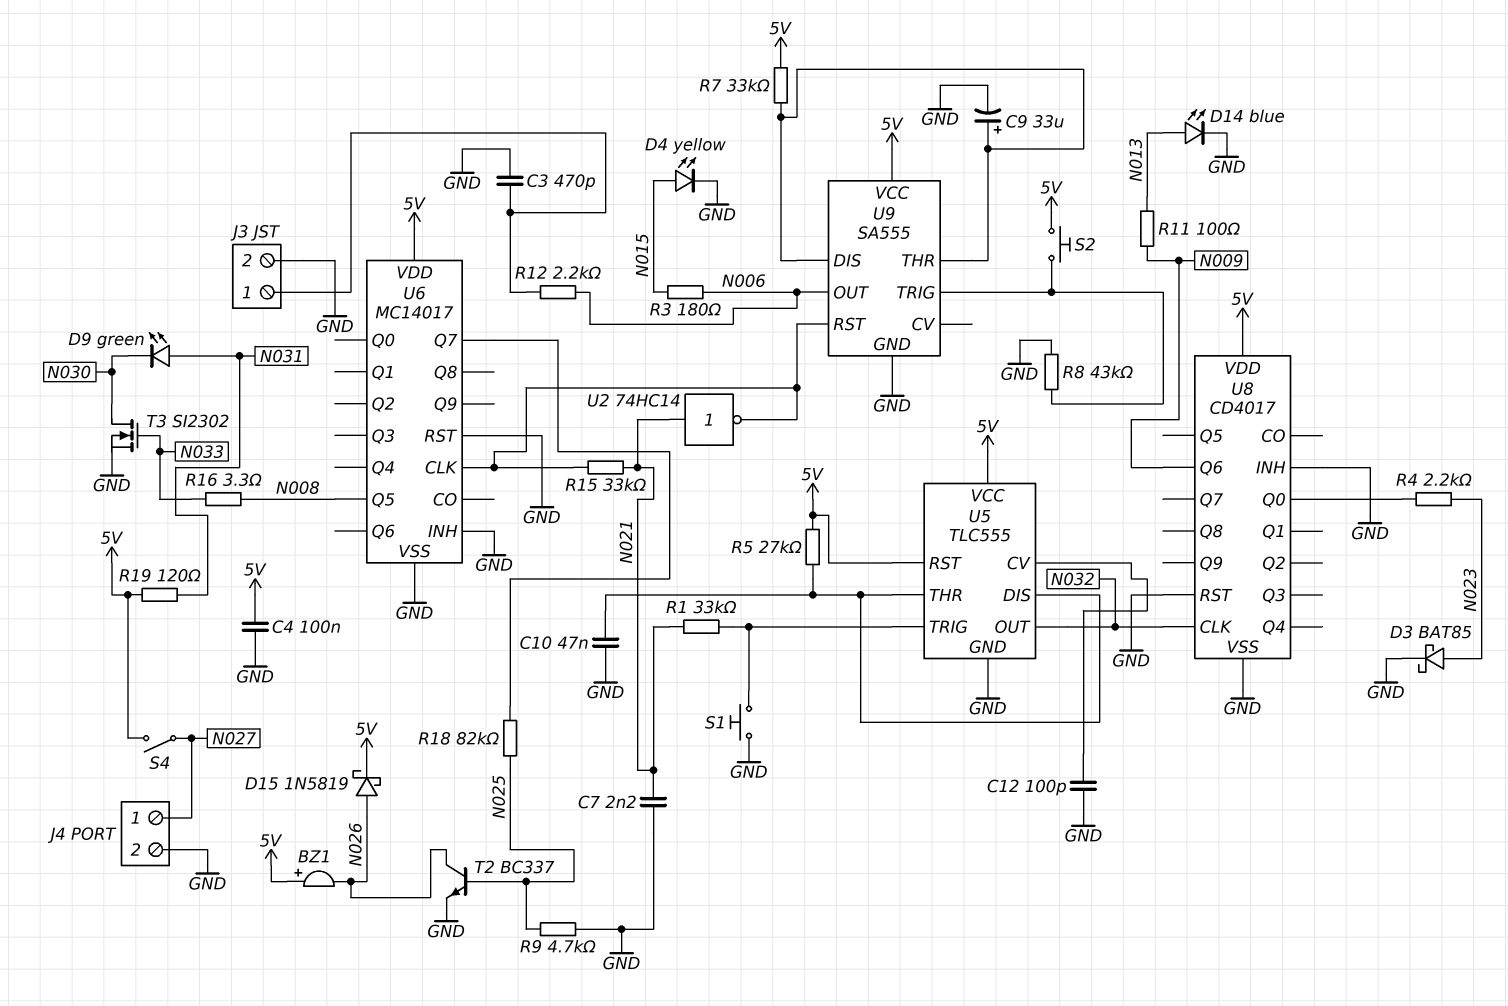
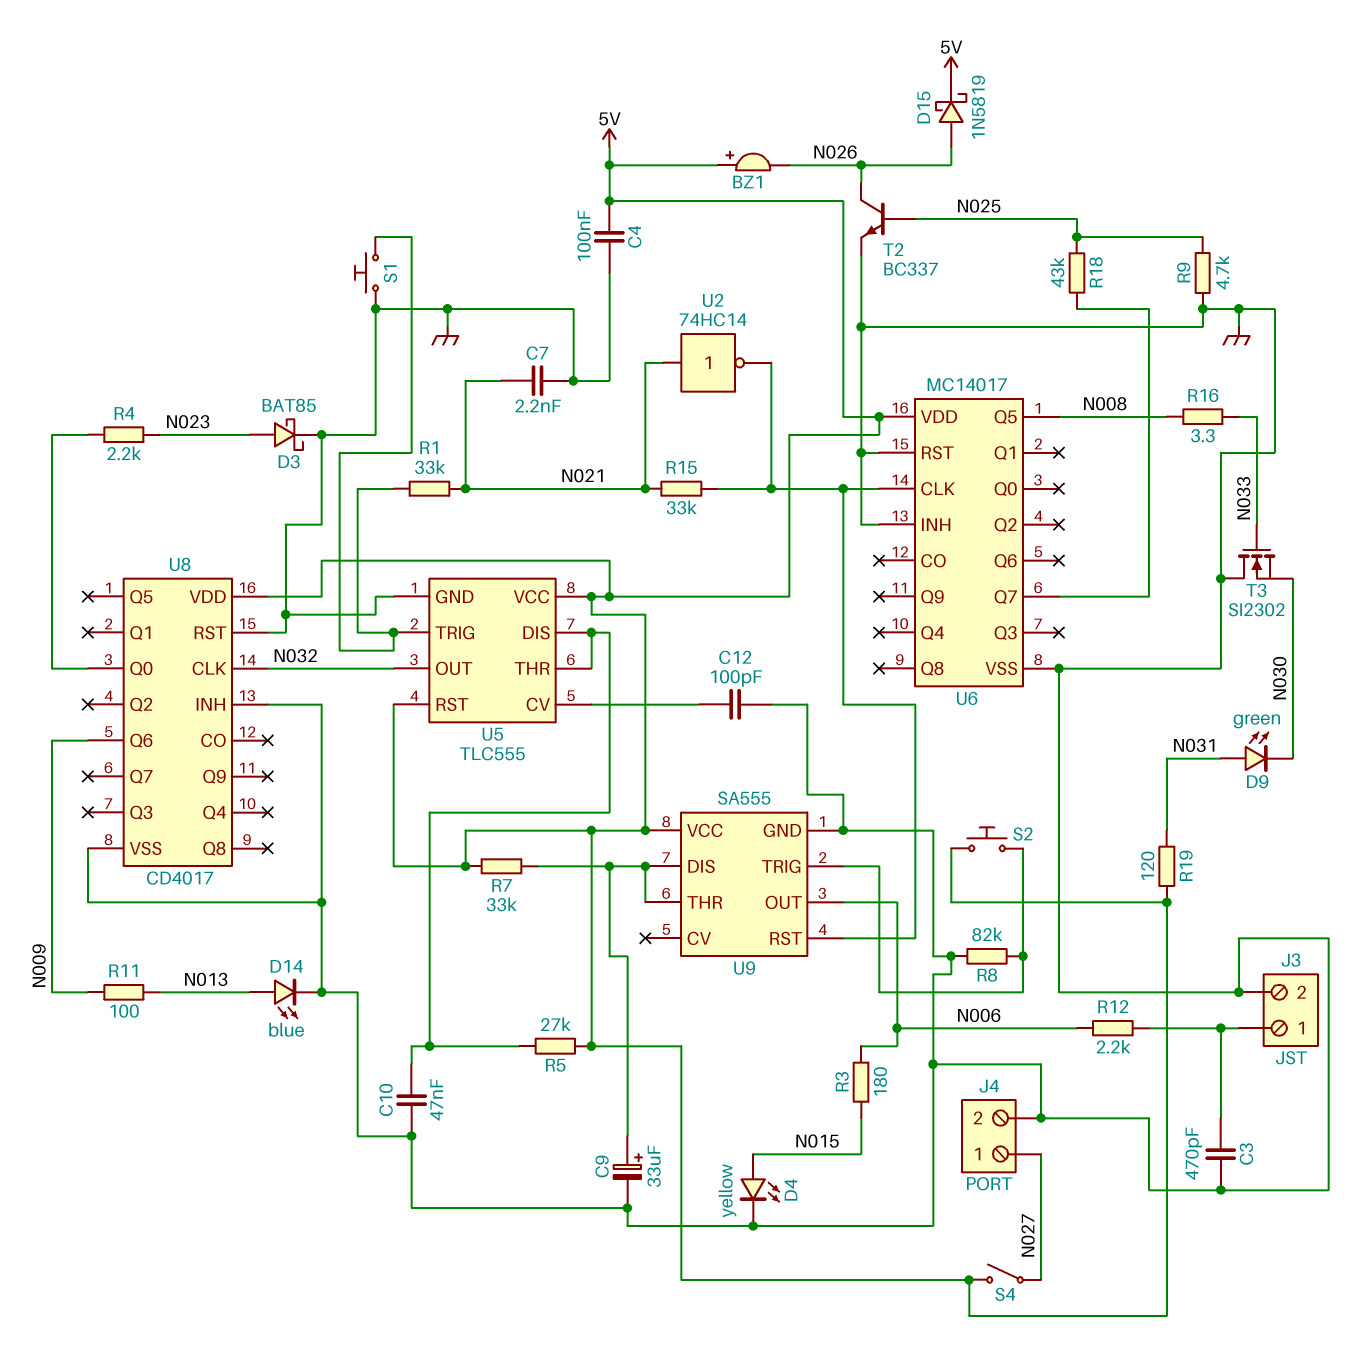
R8: 43k (GND, U9/TRIG) -> 82k (GND, U9/TRIG)
R18: 82k (N025, U6/Q7) -> 43k (N025, U6/Q7)
T3: NMOS SI2302 (G N033, D N030, S GND) -> NMOS SI2302 (G N033, D GND, S N030)

